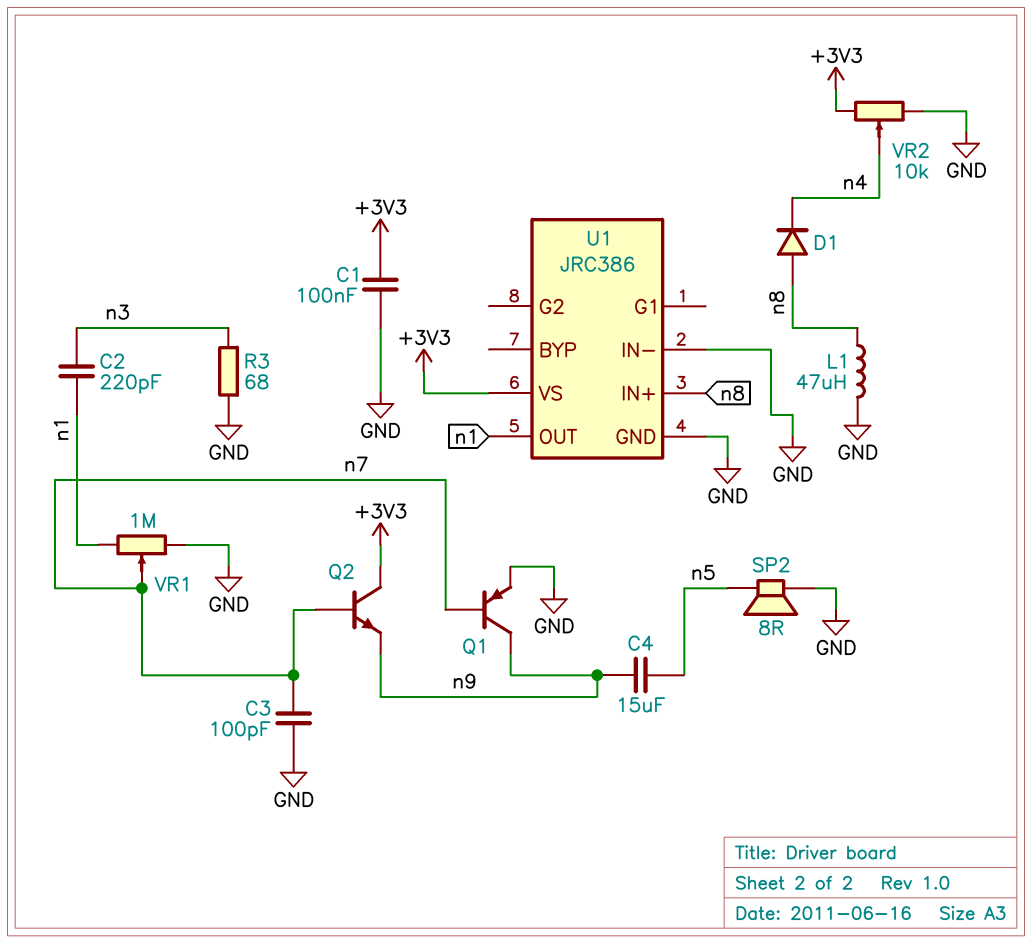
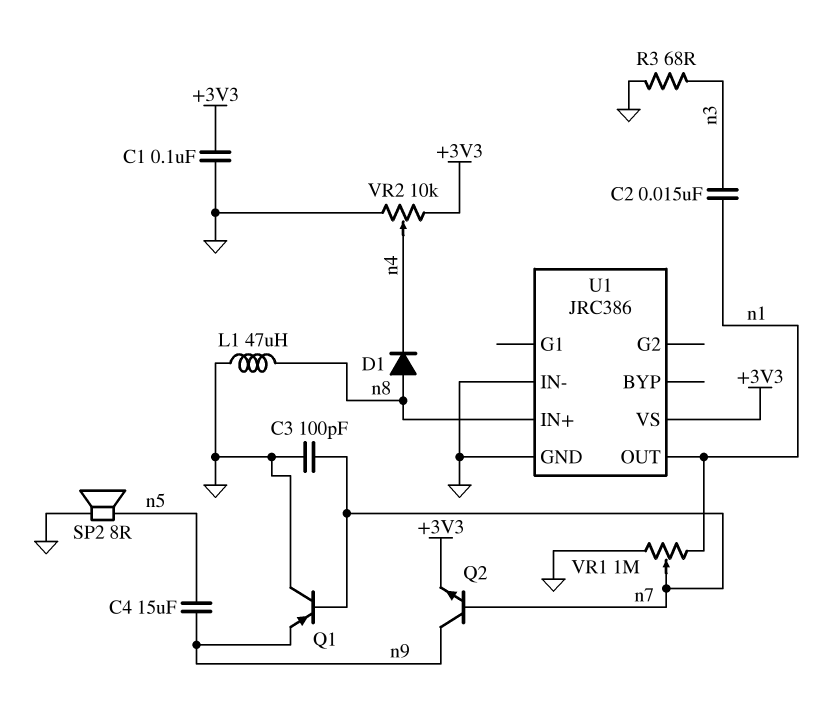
C2: 220pF (n1, n3) -> 15nF (n1, n3)
Q1: PNP (B n7, C n9, E GND) -> PNP (B n7, C GND, E n9)
Q2: NPN (B n7, C +3V3, E n9) -> NPN (B n7, C n9, E +3V3)

